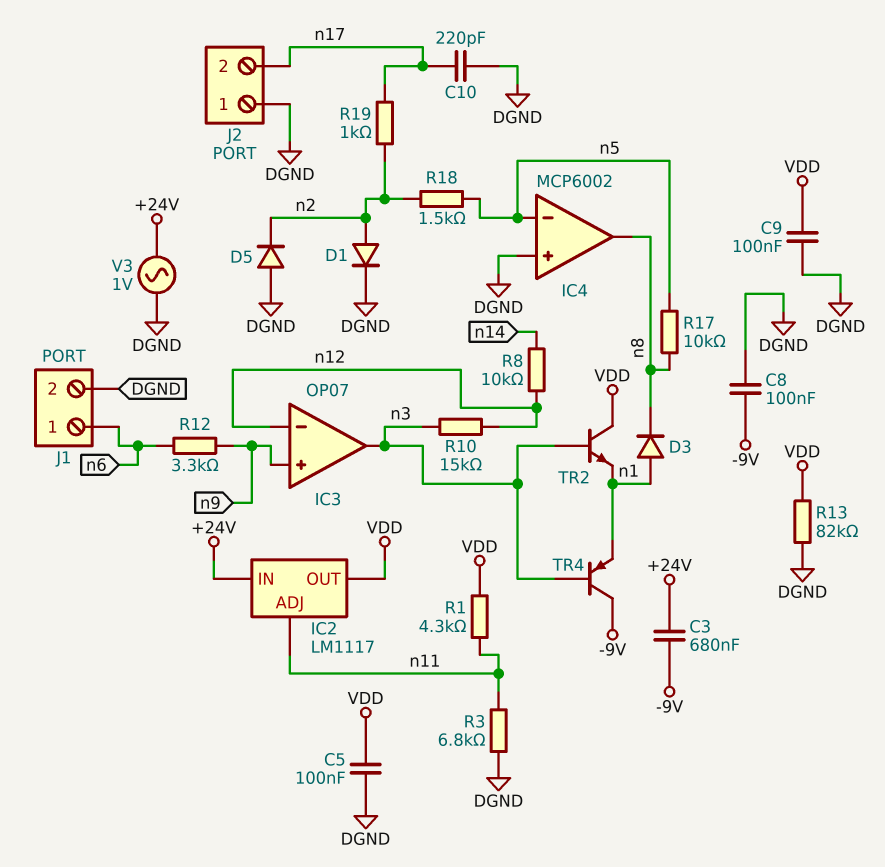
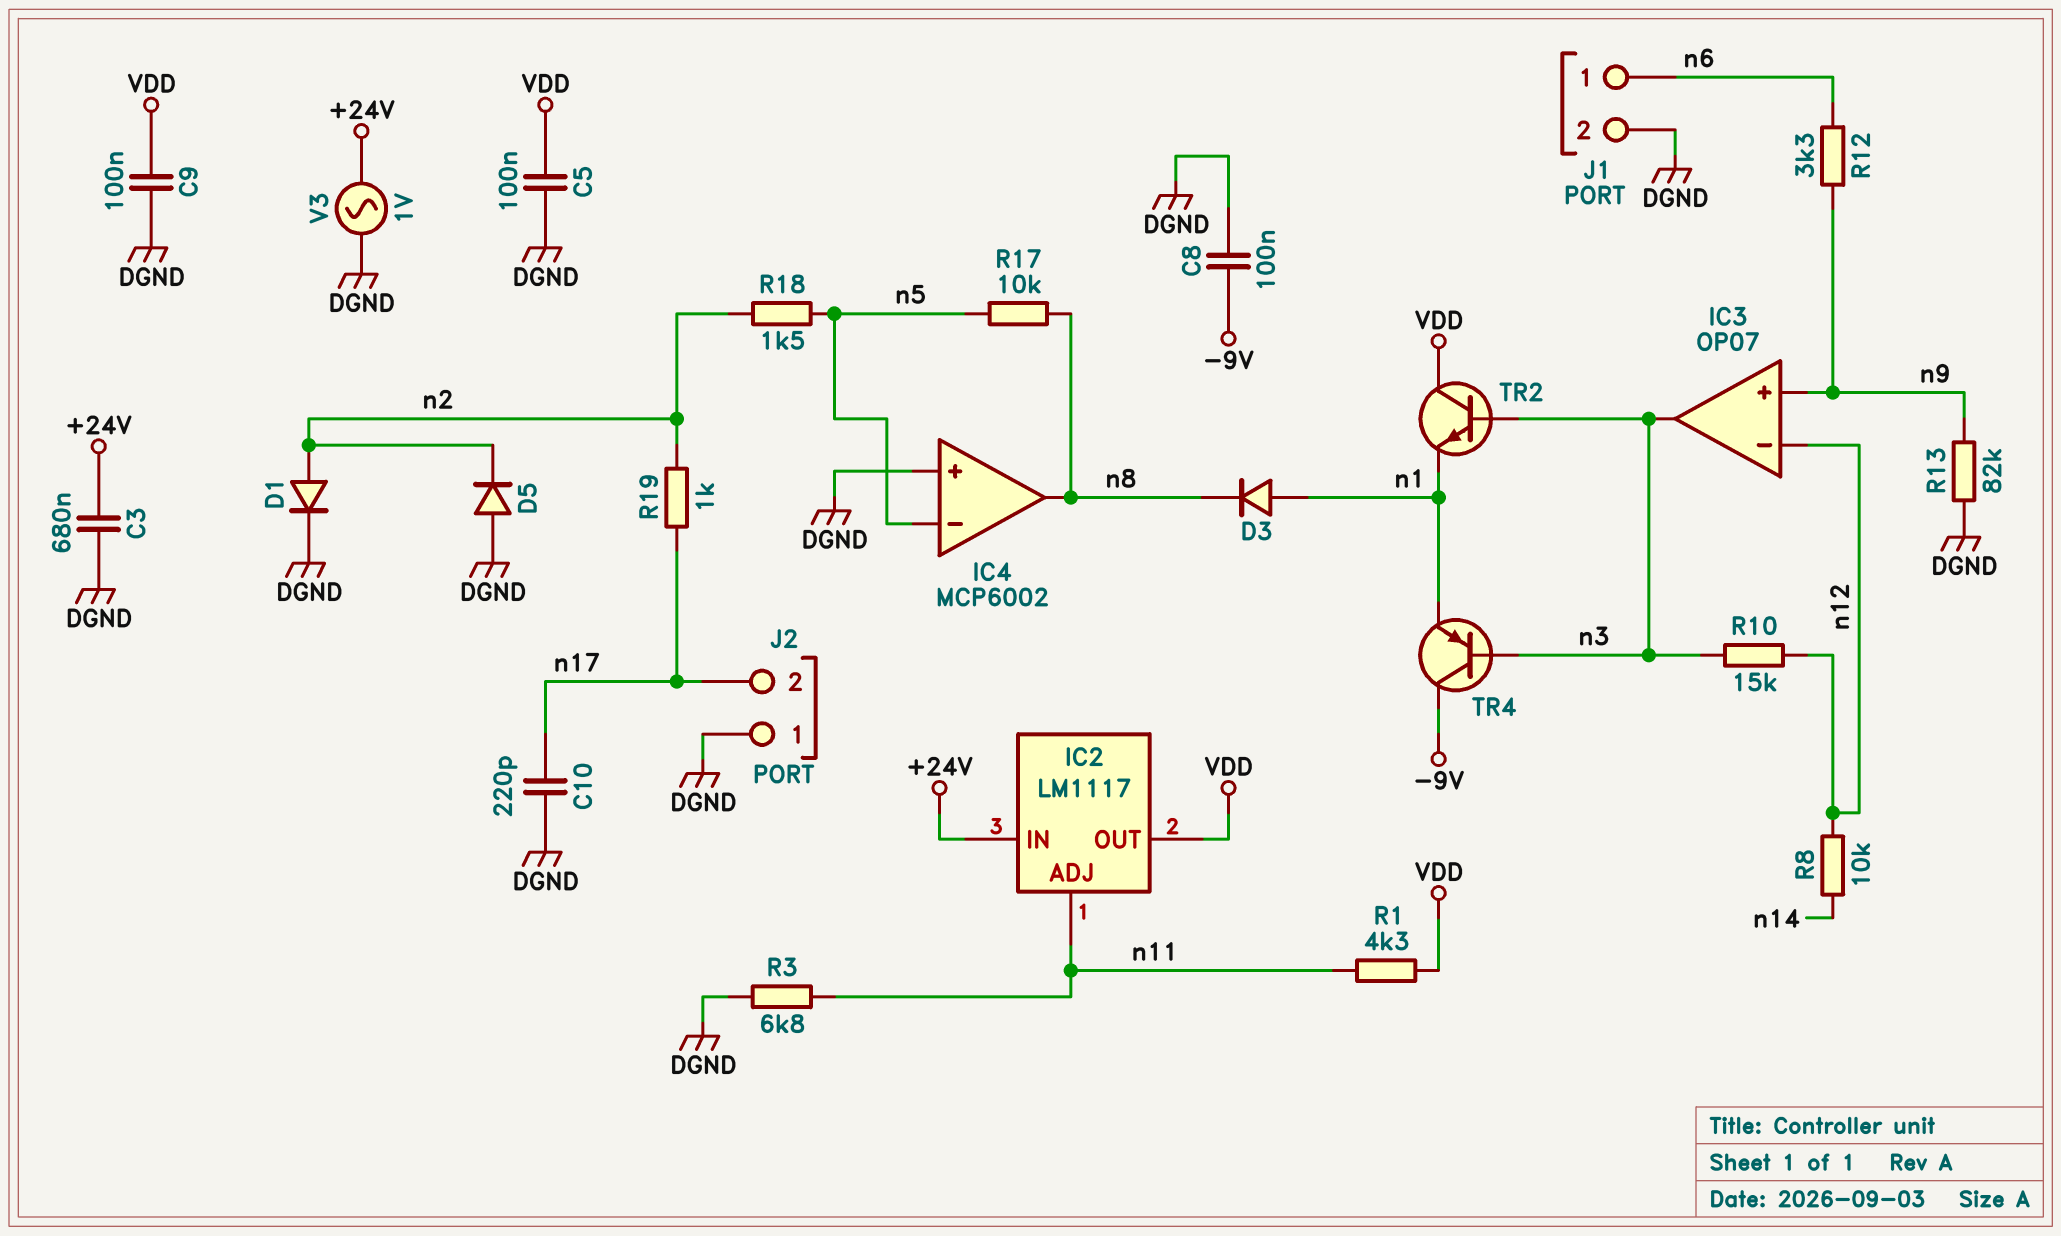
C3: 680nF (+24V, -9V) -> 680nF (+24V, DGND)
R13: 82k (DGND, VDD) -> 82k (DGND, n9)

